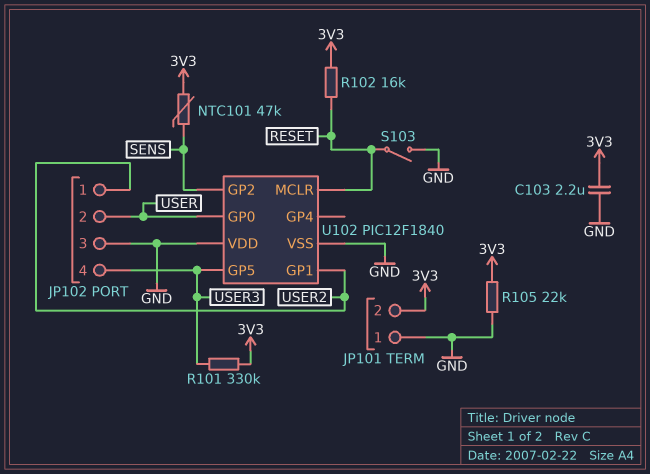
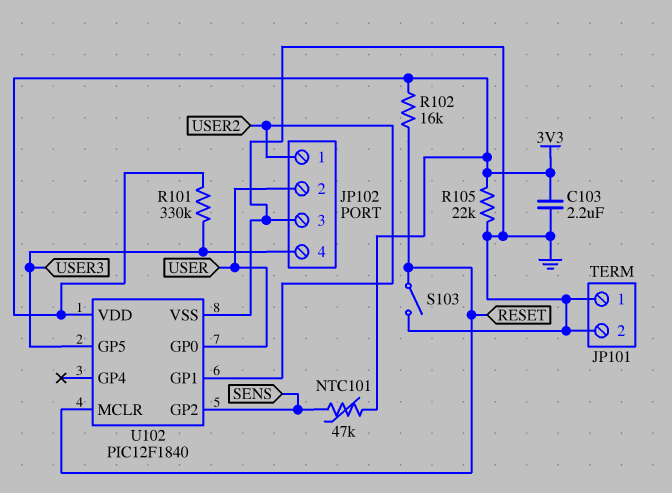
JP101 pin 2: 3V3 -> GND
U102 pin VDD: GND -> 3V3

